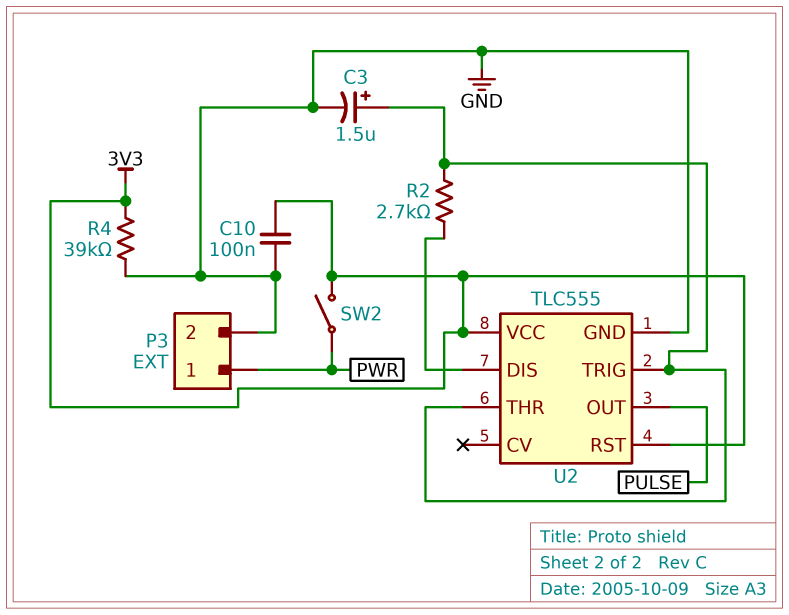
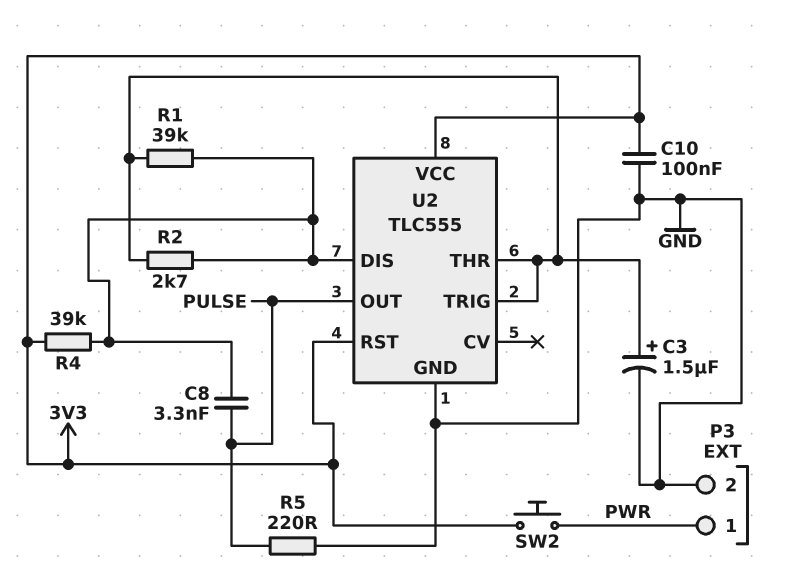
C8: none -> 3.3nF (PULSE, U2/DIS)
R1: none -> 39k (U2/DIS, U2/THR)
R4: 39k (3V3, GND) -> 39k (3V3, U2/DIS)
R5: none -> 220 (GND, PULSE)
SW2: switch (3V3, PWR) -> button (3V3, PWR)

